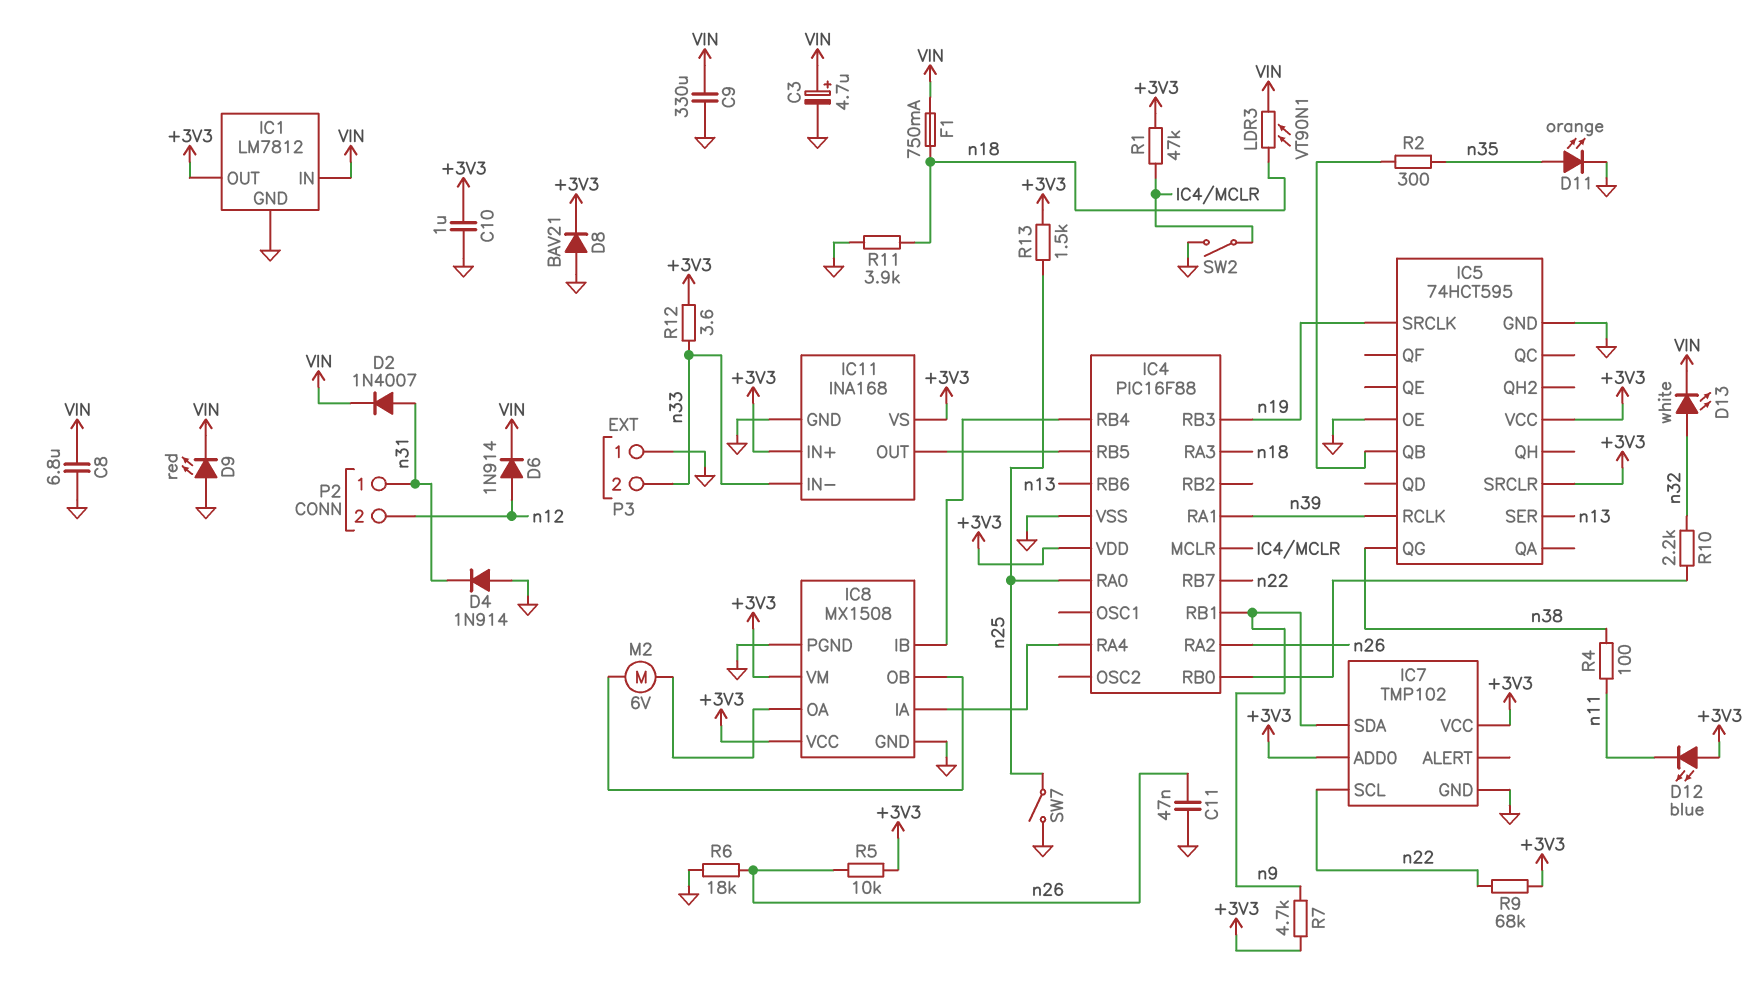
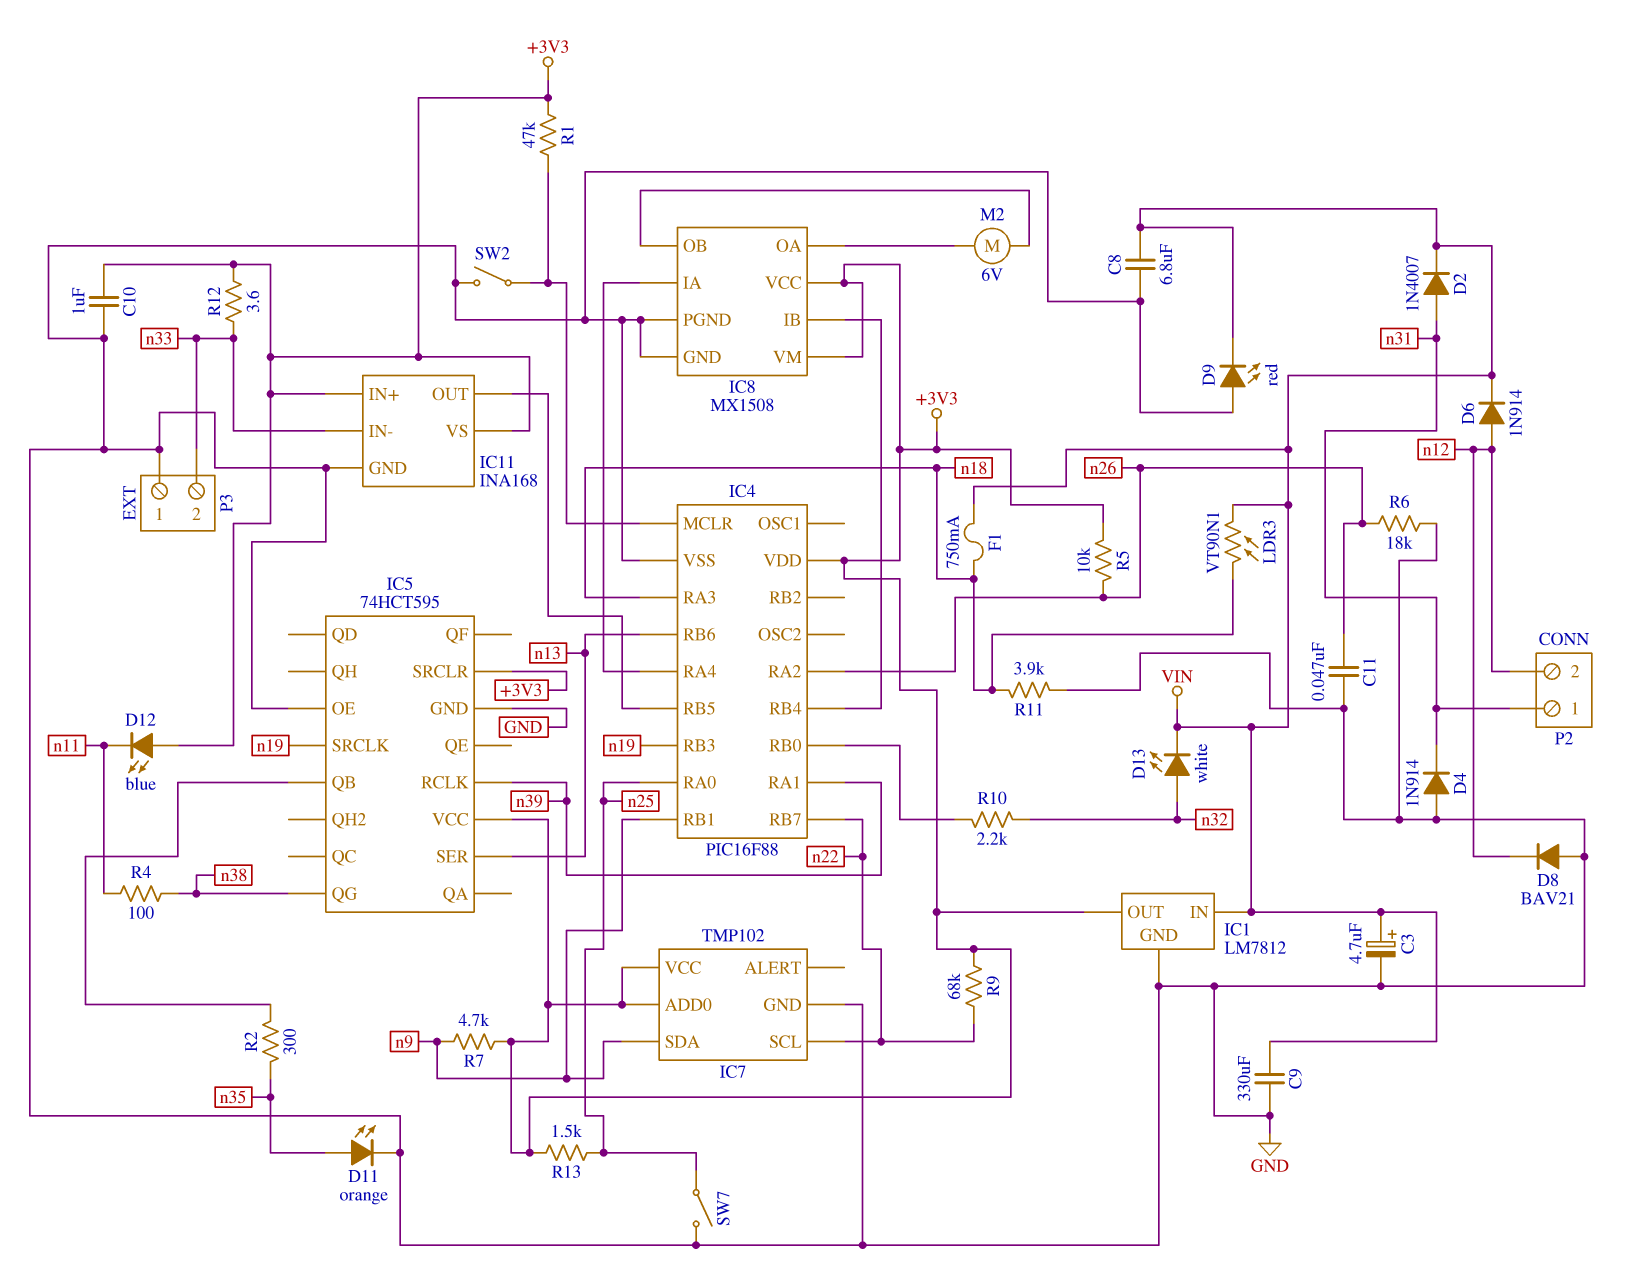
D8: diode BAV21 (A GND, K +3V3) -> diode BAV21 (A GND, K n12)

